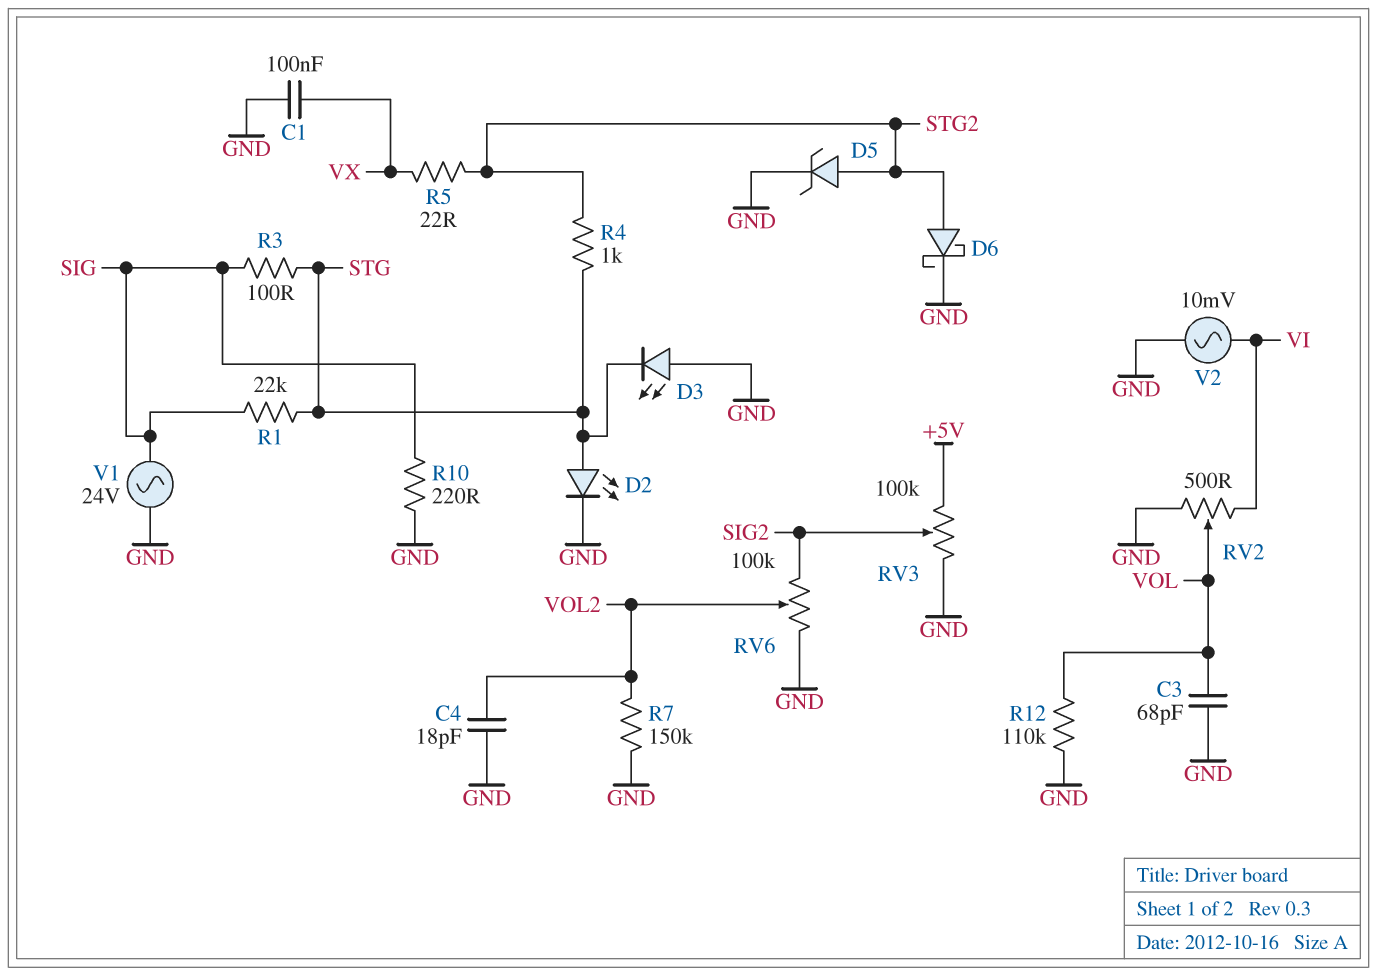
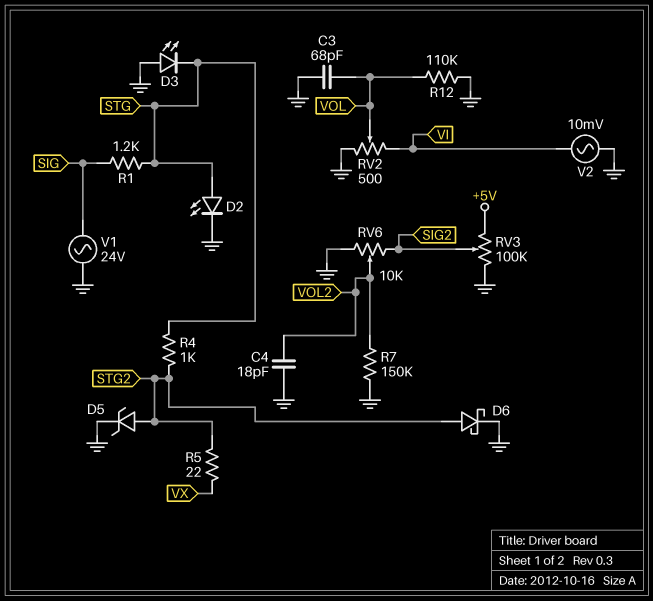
C1: 100nF (GND, VX) -> none
R1: 22k (SIG, STG) -> 1.2k (SIG, STG)
R3: 100 (SIG, STG) -> none
R10: 220 (GND, SIG) -> none
RV6: 100k (GND, SIG2, wiper VOL2) -> 10k (GND, SIG2, wiper VOL2)

